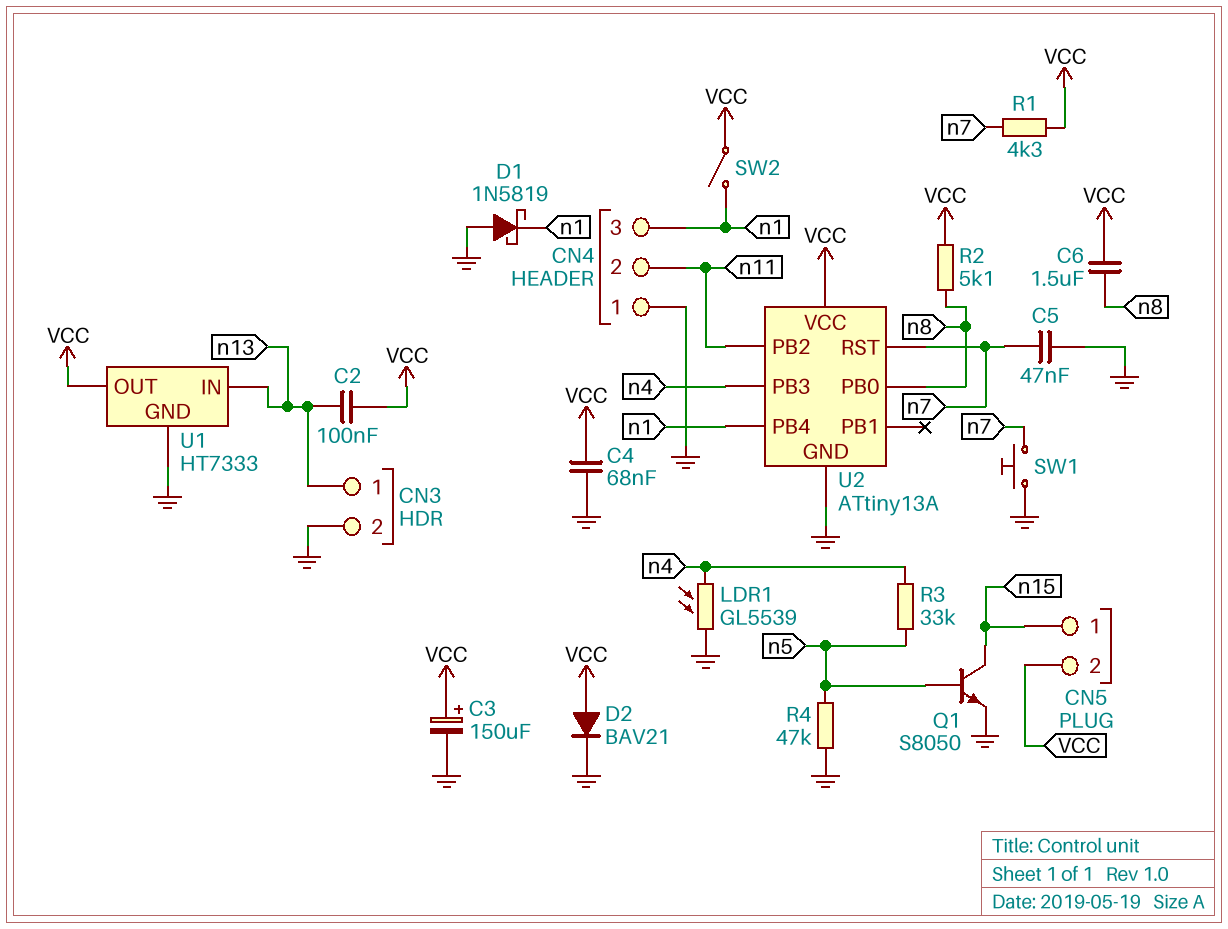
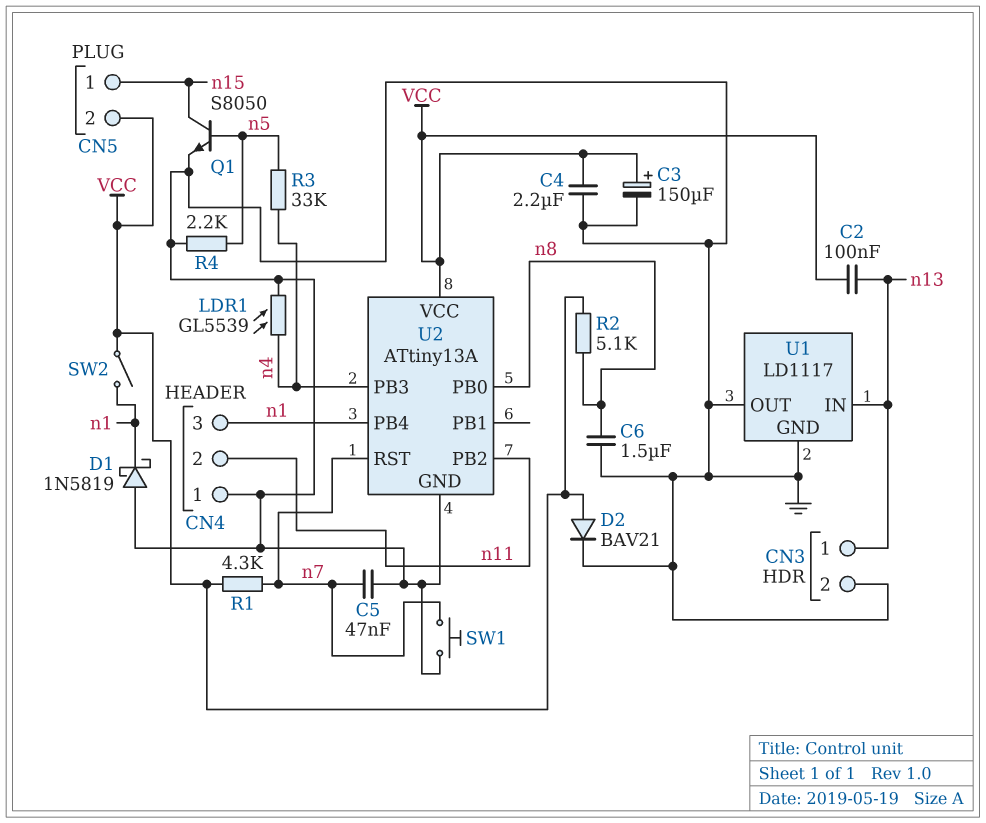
C4: 68nF (GND, VCC) -> 2.2uF (GND, VCC)
C6: 1.5uF (VCC, n8) -> 1.5uF (GND, n8)
R4: 47k (GND, n5) -> 2.2k (GND, n5)
U1: HT7333 -> LD1117
U1 pin OUT: VCC -> GND

